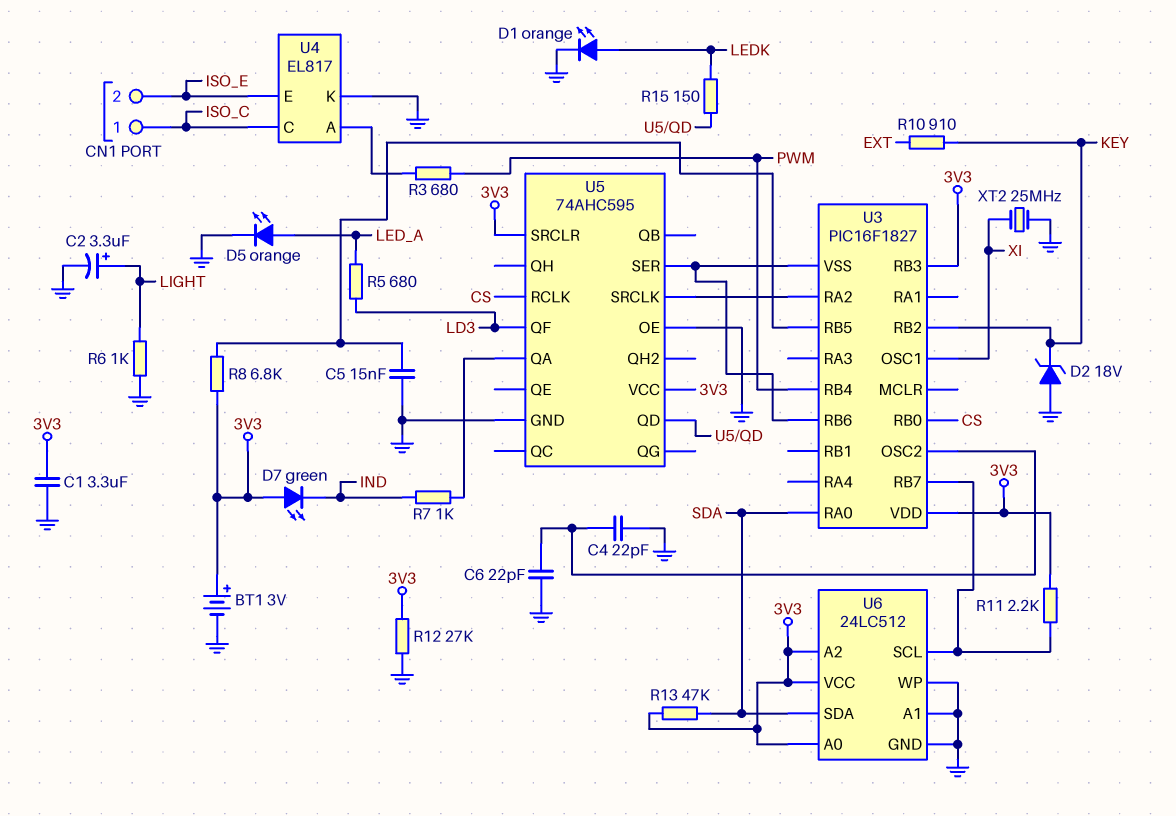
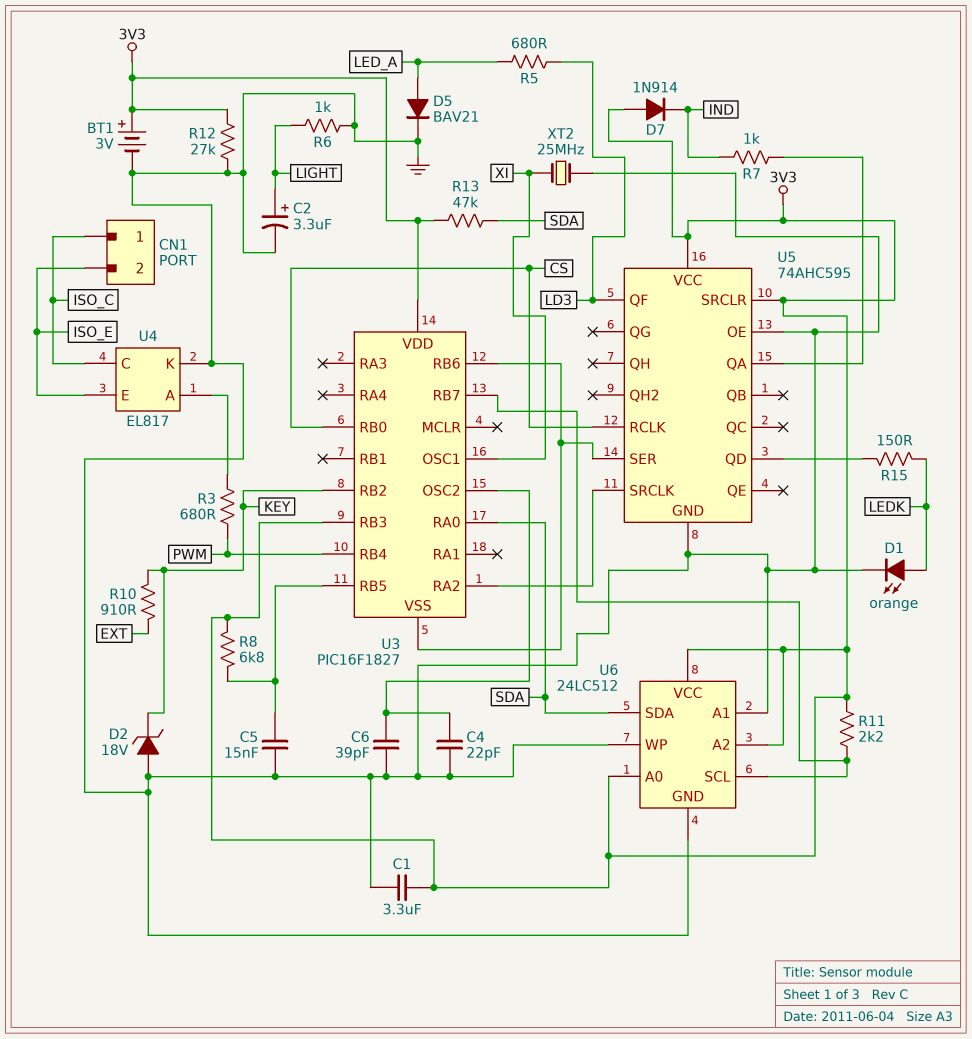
C6: 22pF (GND, U3/OSC2) -> 39pF (GND, U3/OSC2)
D5: LED orange (A LED_A, K GND) -> diode BAV21 (A LED_A, K GND)
D7: LED green (A 3V3, K IND) -> diode 1N914 (A 3V3, K IND)

